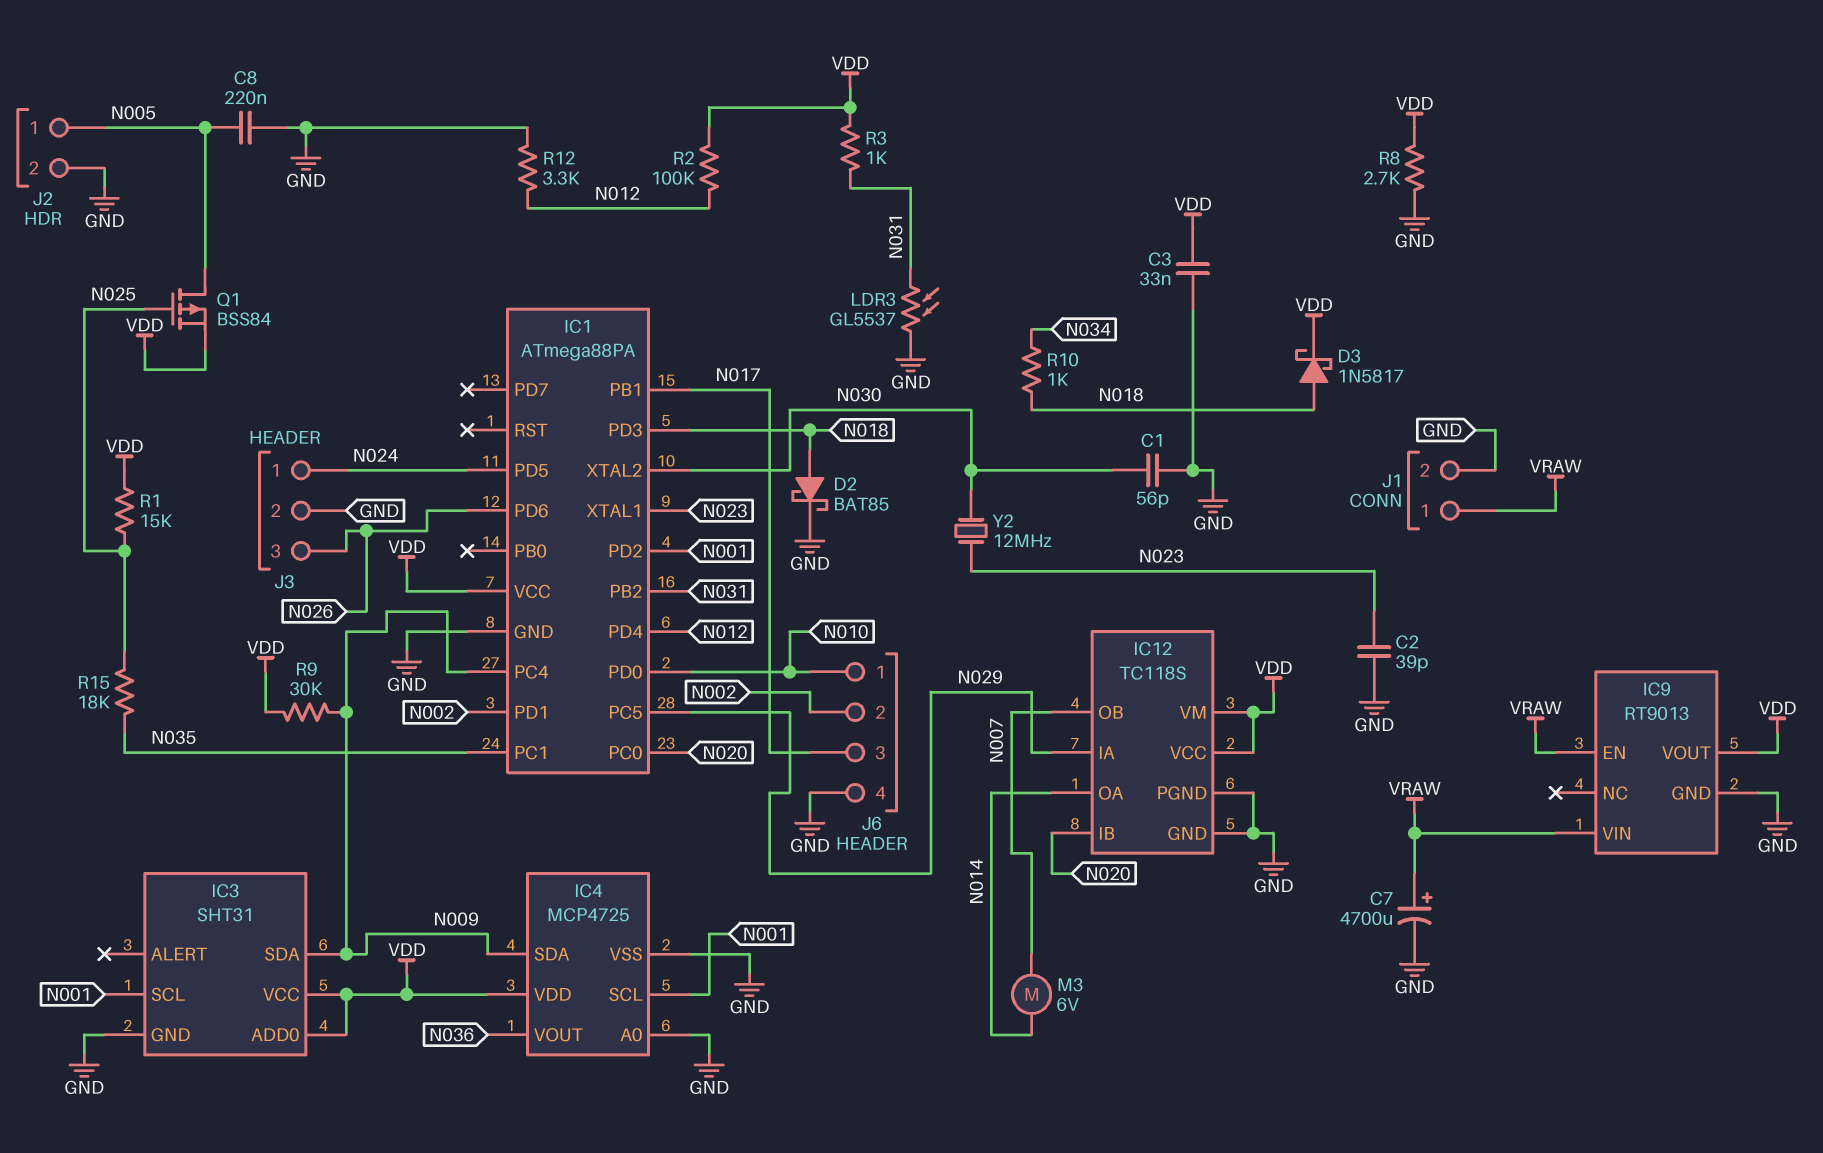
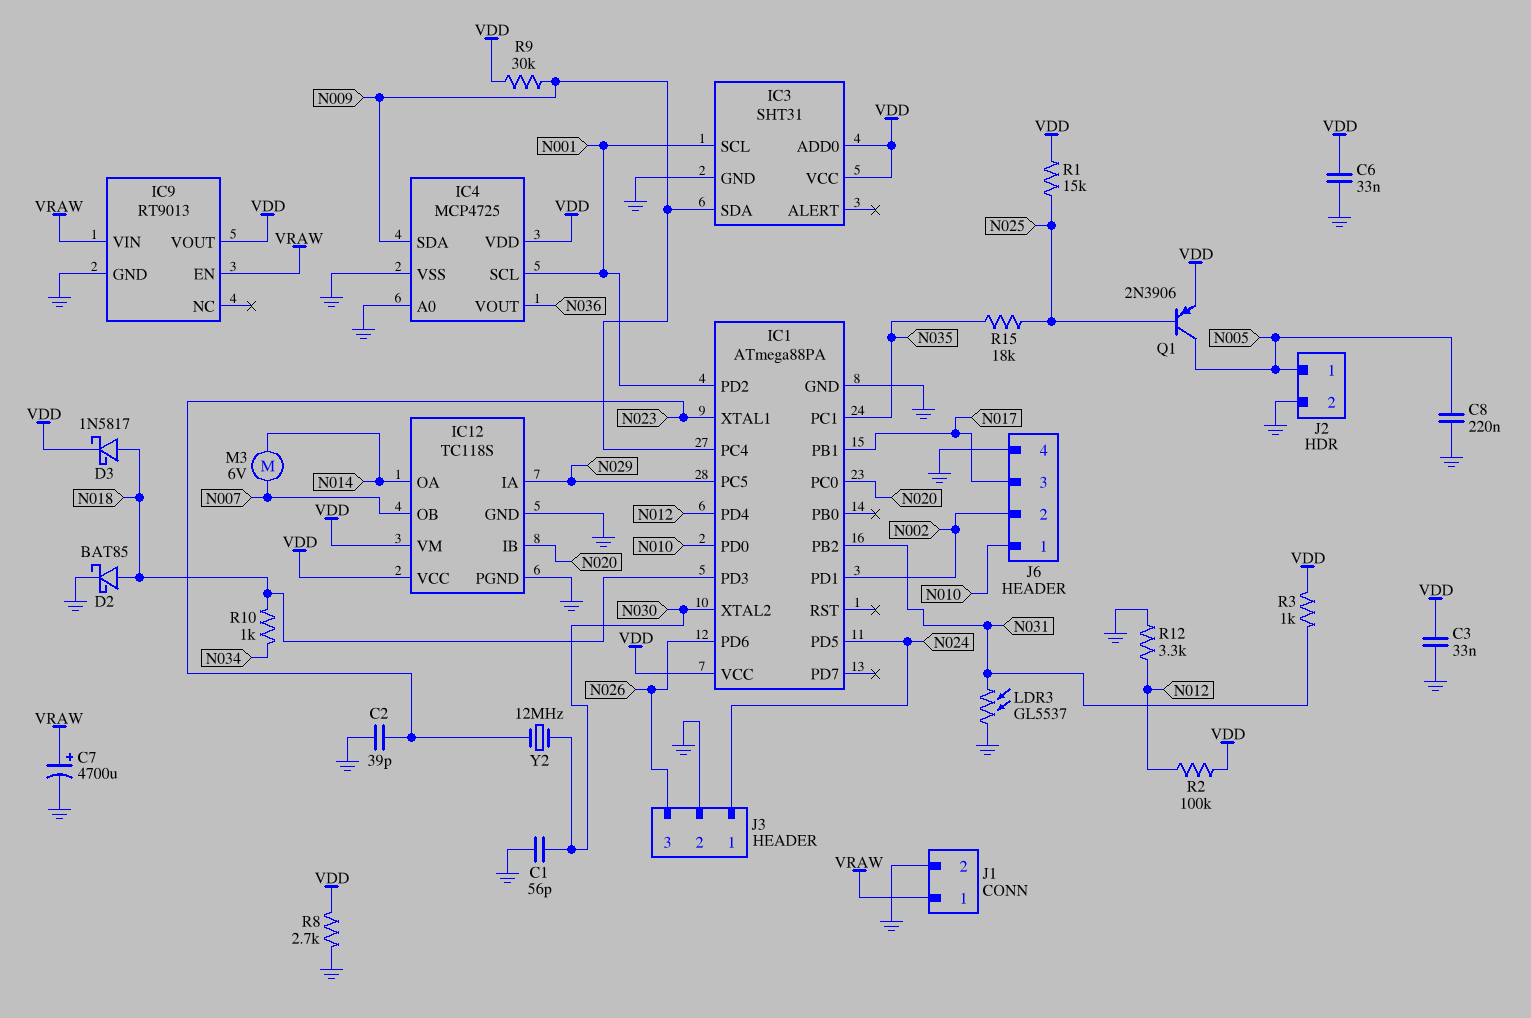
C6: none -> 33nF (GND, VDD)
Q1: PMOS BSS84 (G N025, D N005, S VDD) -> PNP 2N3906 (B N025, C N005, E VDD)

